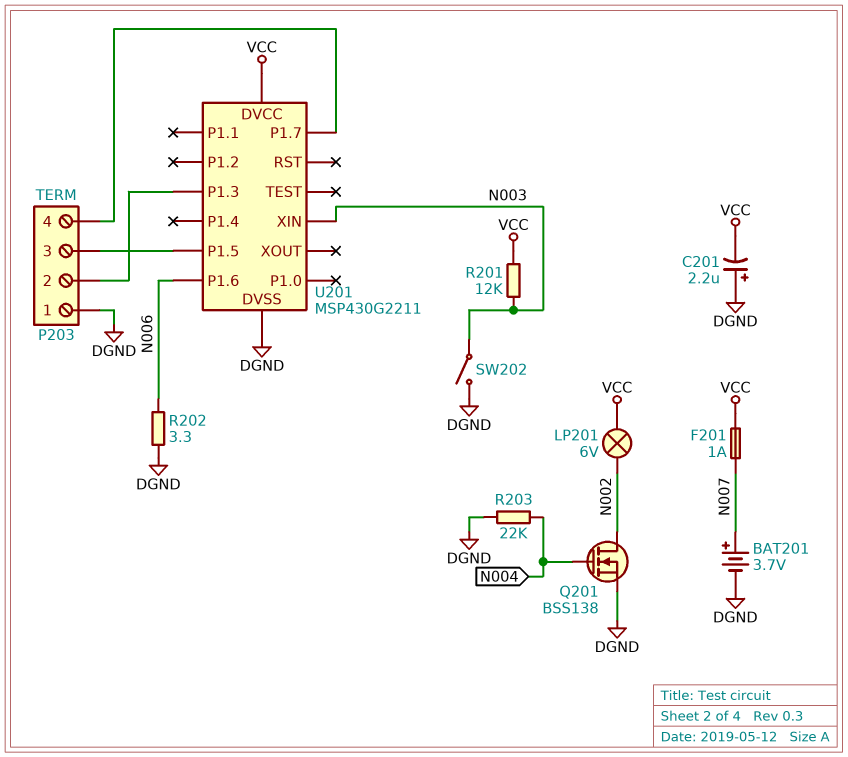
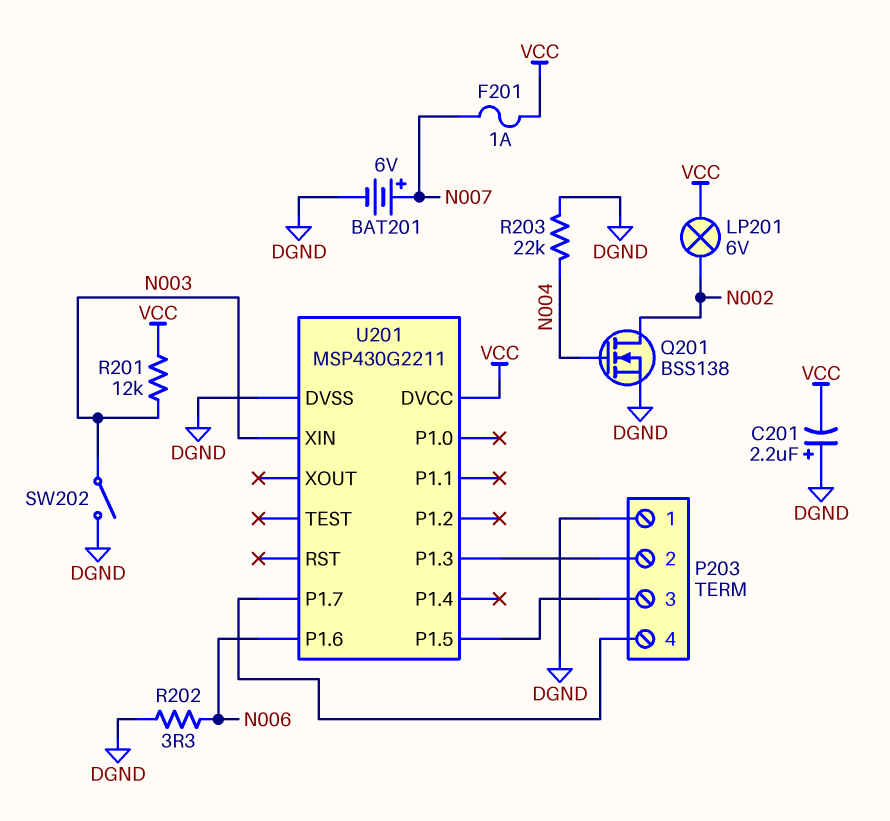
BAT201: 3.7V (plus N007, minus DGND) -> 6V (plus N007, minus DGND)

